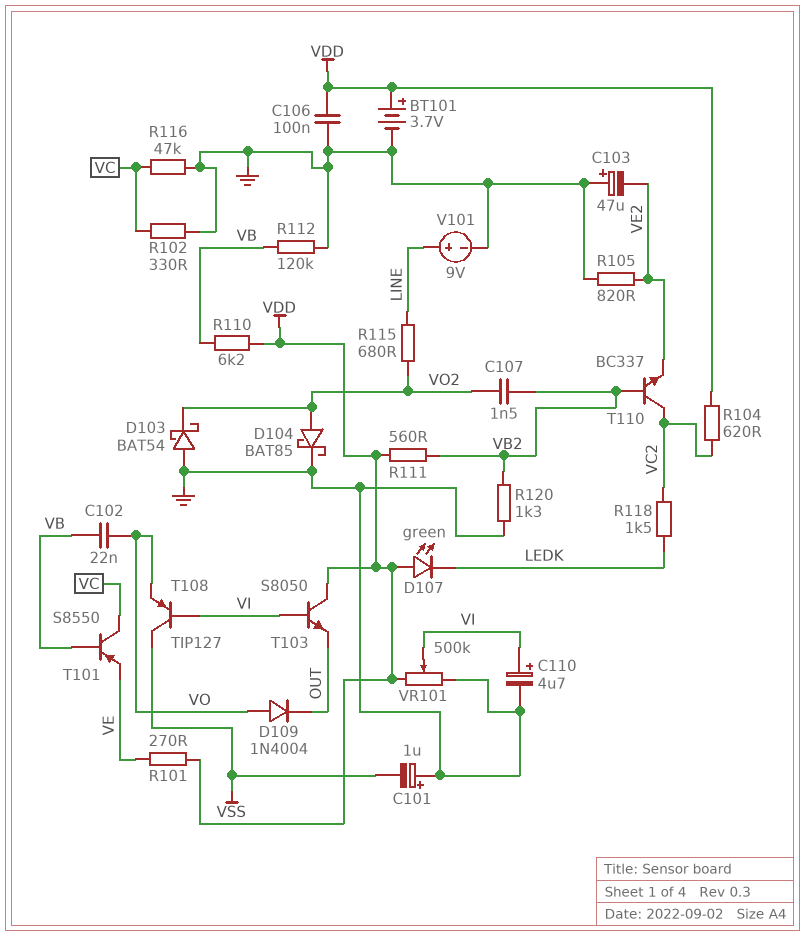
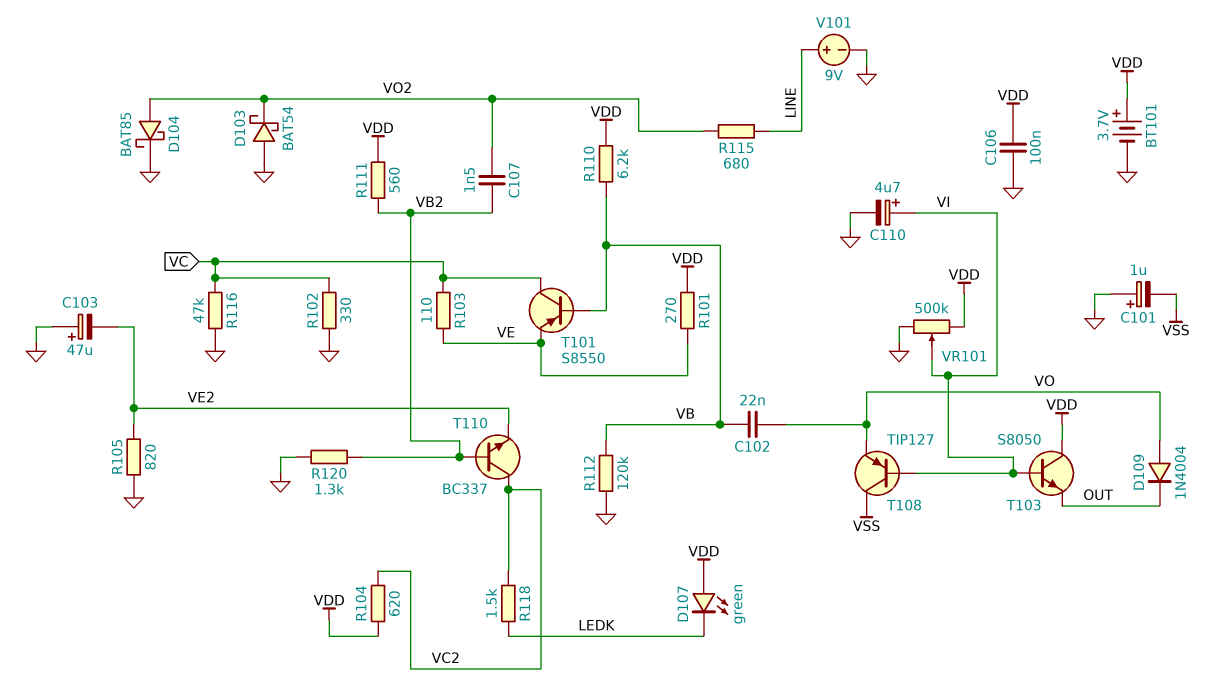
R103: none -> 110 (VC, VE)

